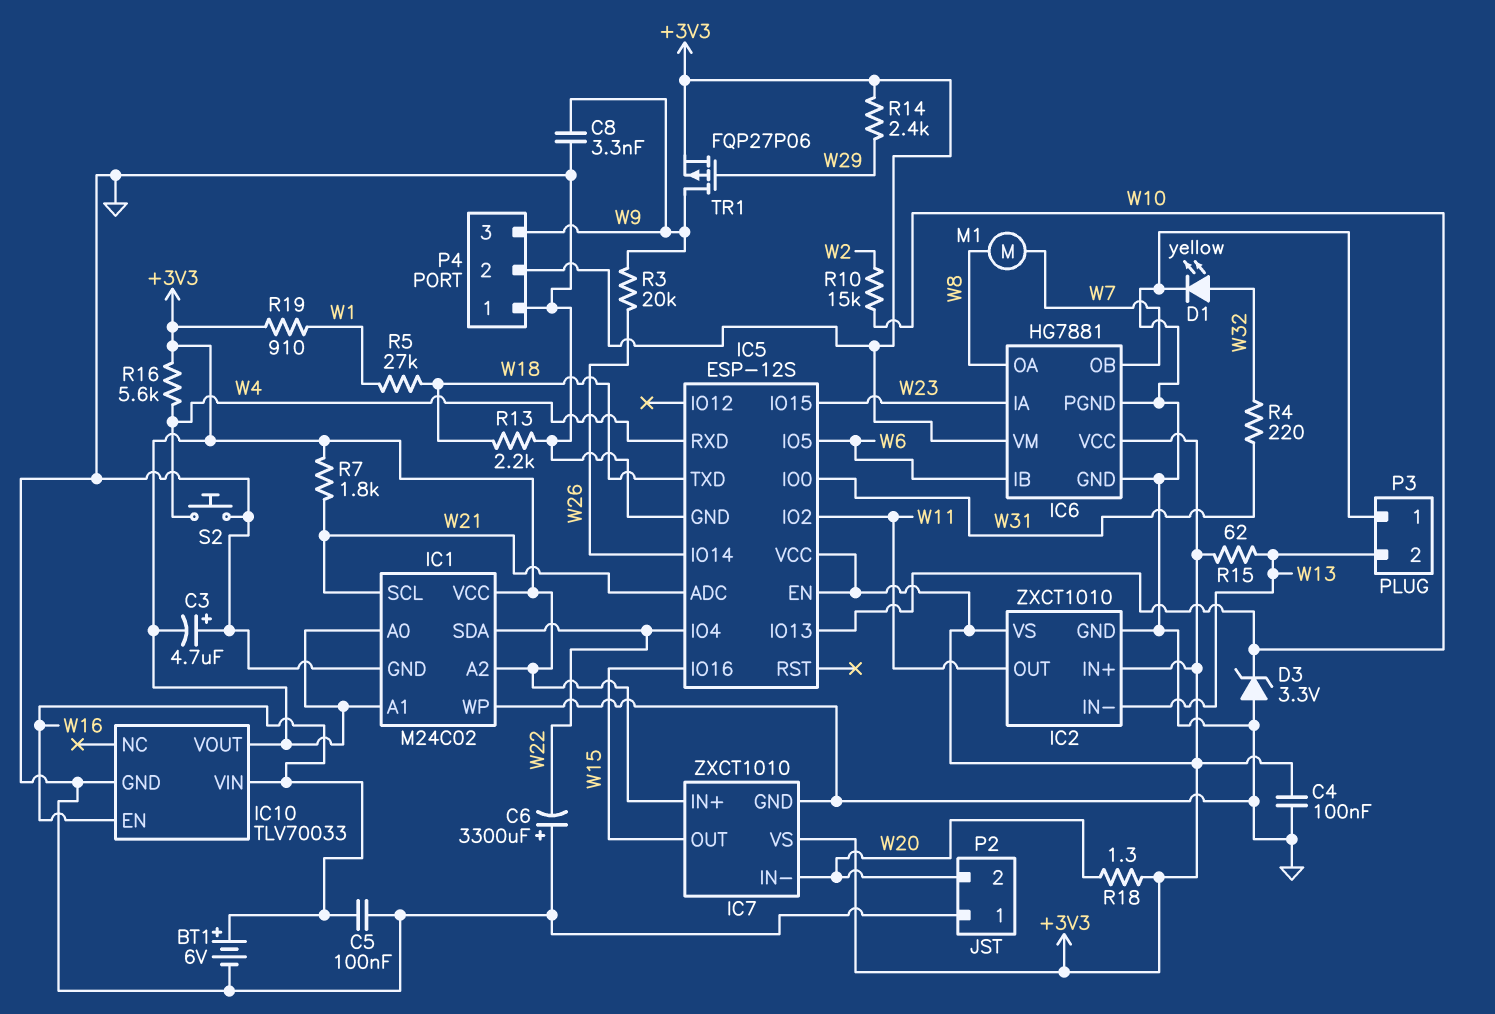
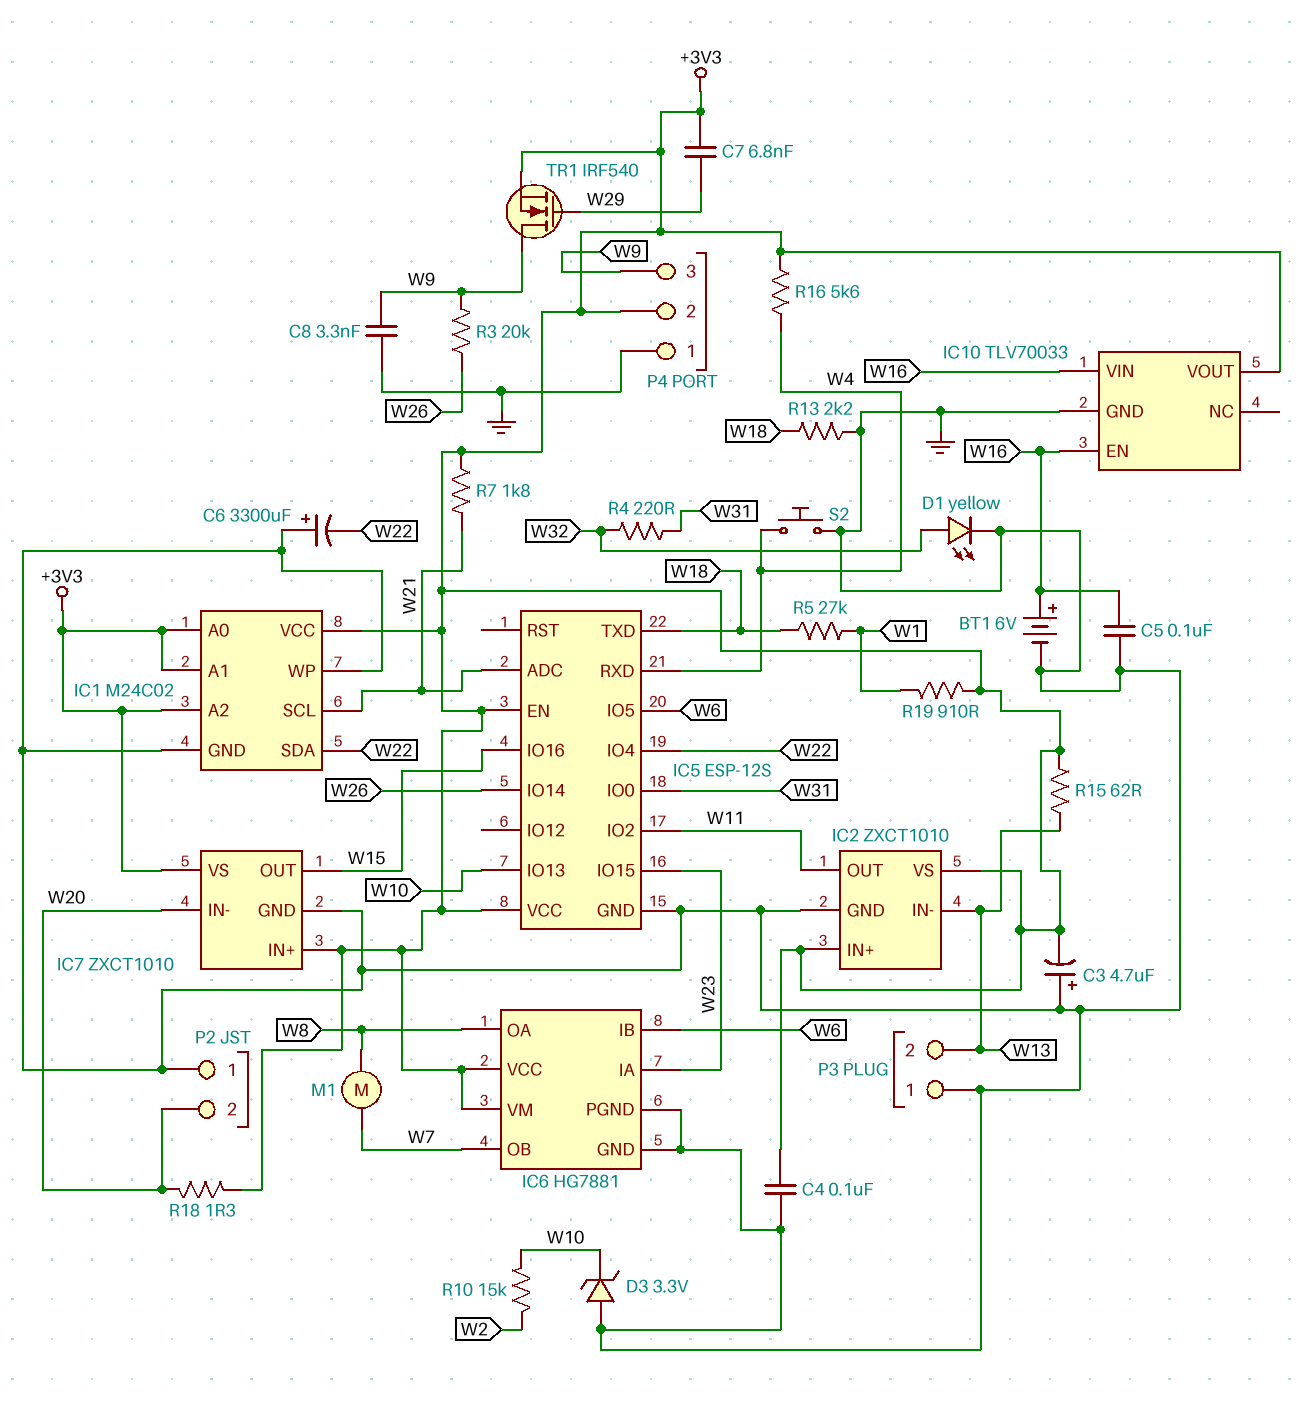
C7: none -> 6.8nF (+3V3, W29)
R14: 2.4k (+3V3, W29) -> none
TR1: PMOS FQP27P06 (G W29, D W9, S +3V3) -> NMOS IRF540 (G W29, D W9, S +3V3)

